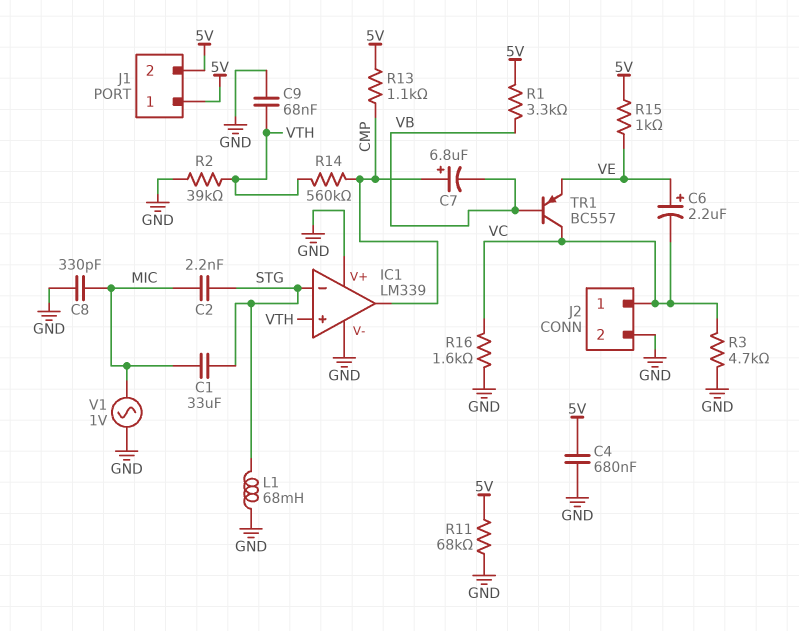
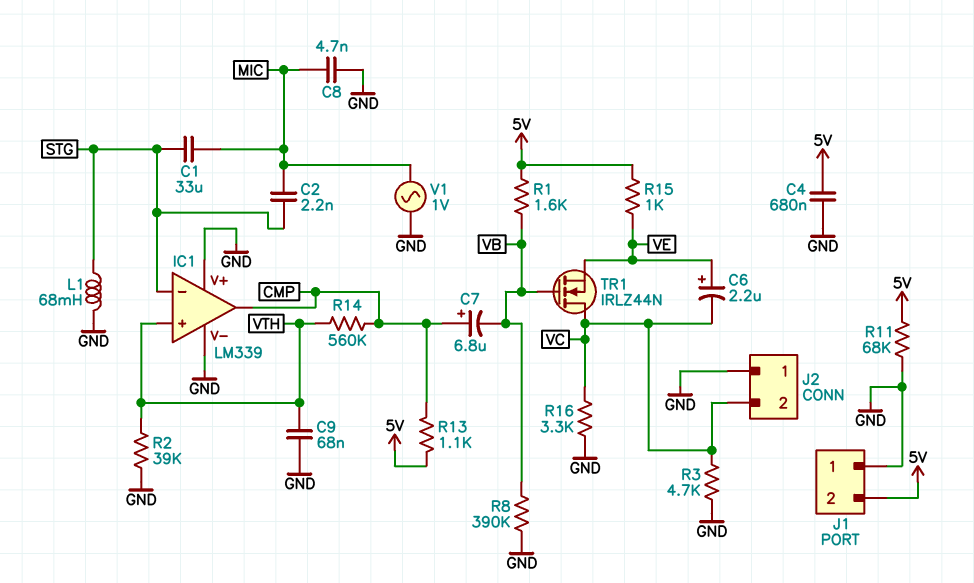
C8: 330pF (GND, MIC) -> 4.7nF (GND, MIC)
J1 pin 1: 5V -> GND
J2 pin 1: VC -> GND
J2 pin 2: GND -> VC
R1: 3.3k (5V, VB) -> 1.6k (5V, VB)
R8: none -> 390k (GND, VB)
R16: 1.6k (GND, VC) -> 3.3k (GND, VC)
TR1: PNP BC557 (B VB, C VC, E VE) -> NMOS IRLZ44N (G VB, D VC, S VE)

